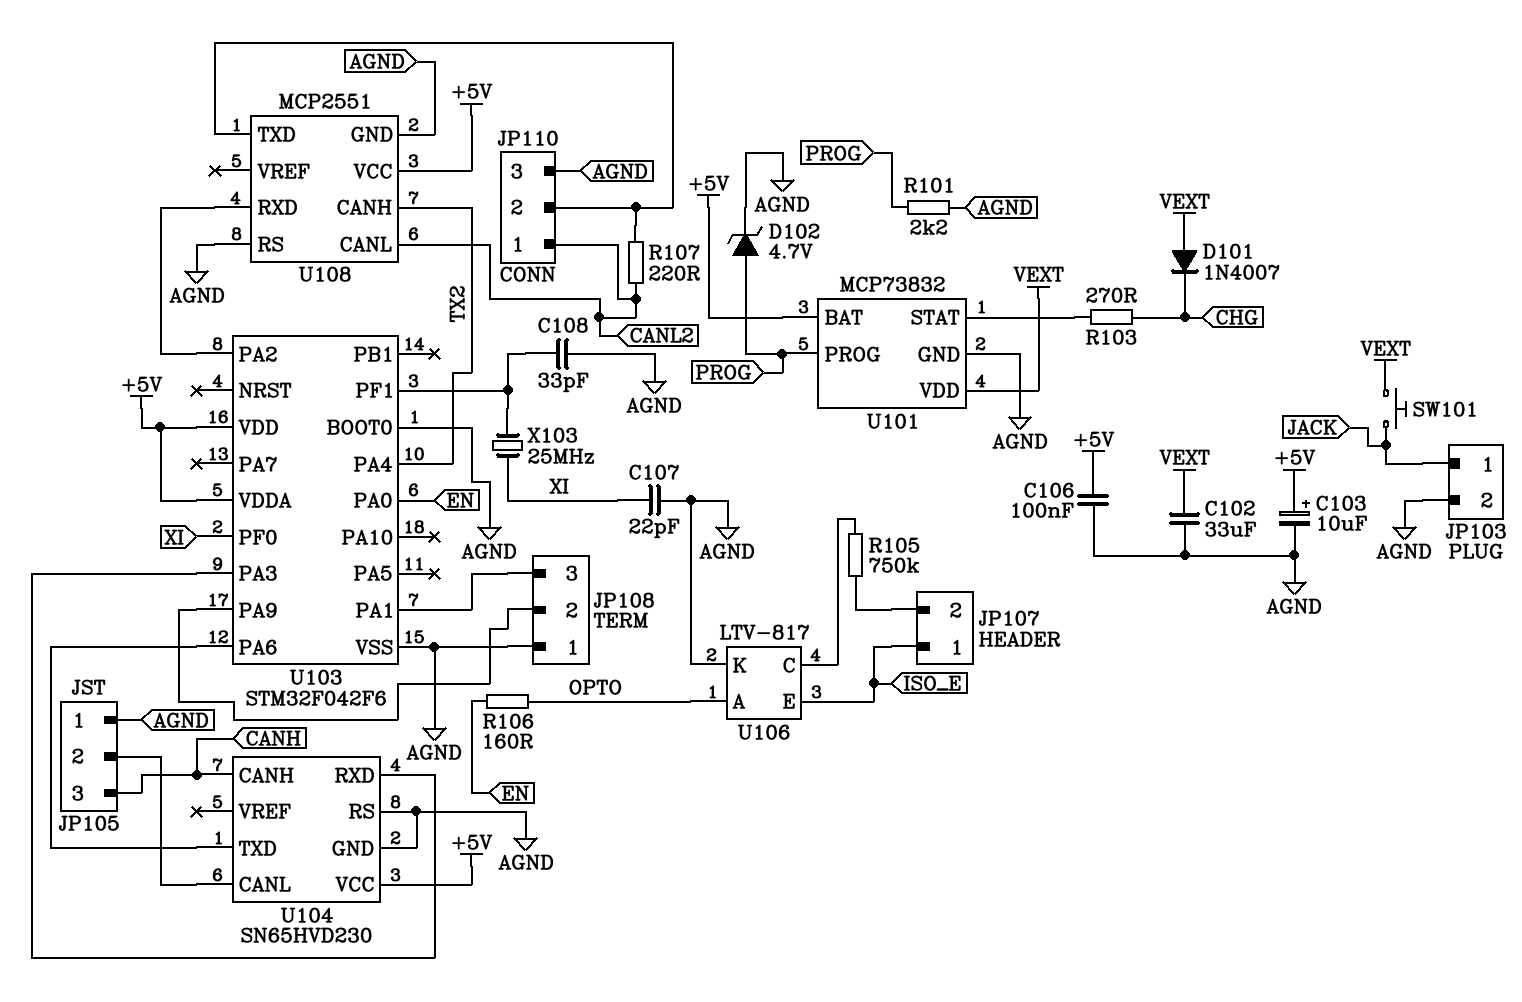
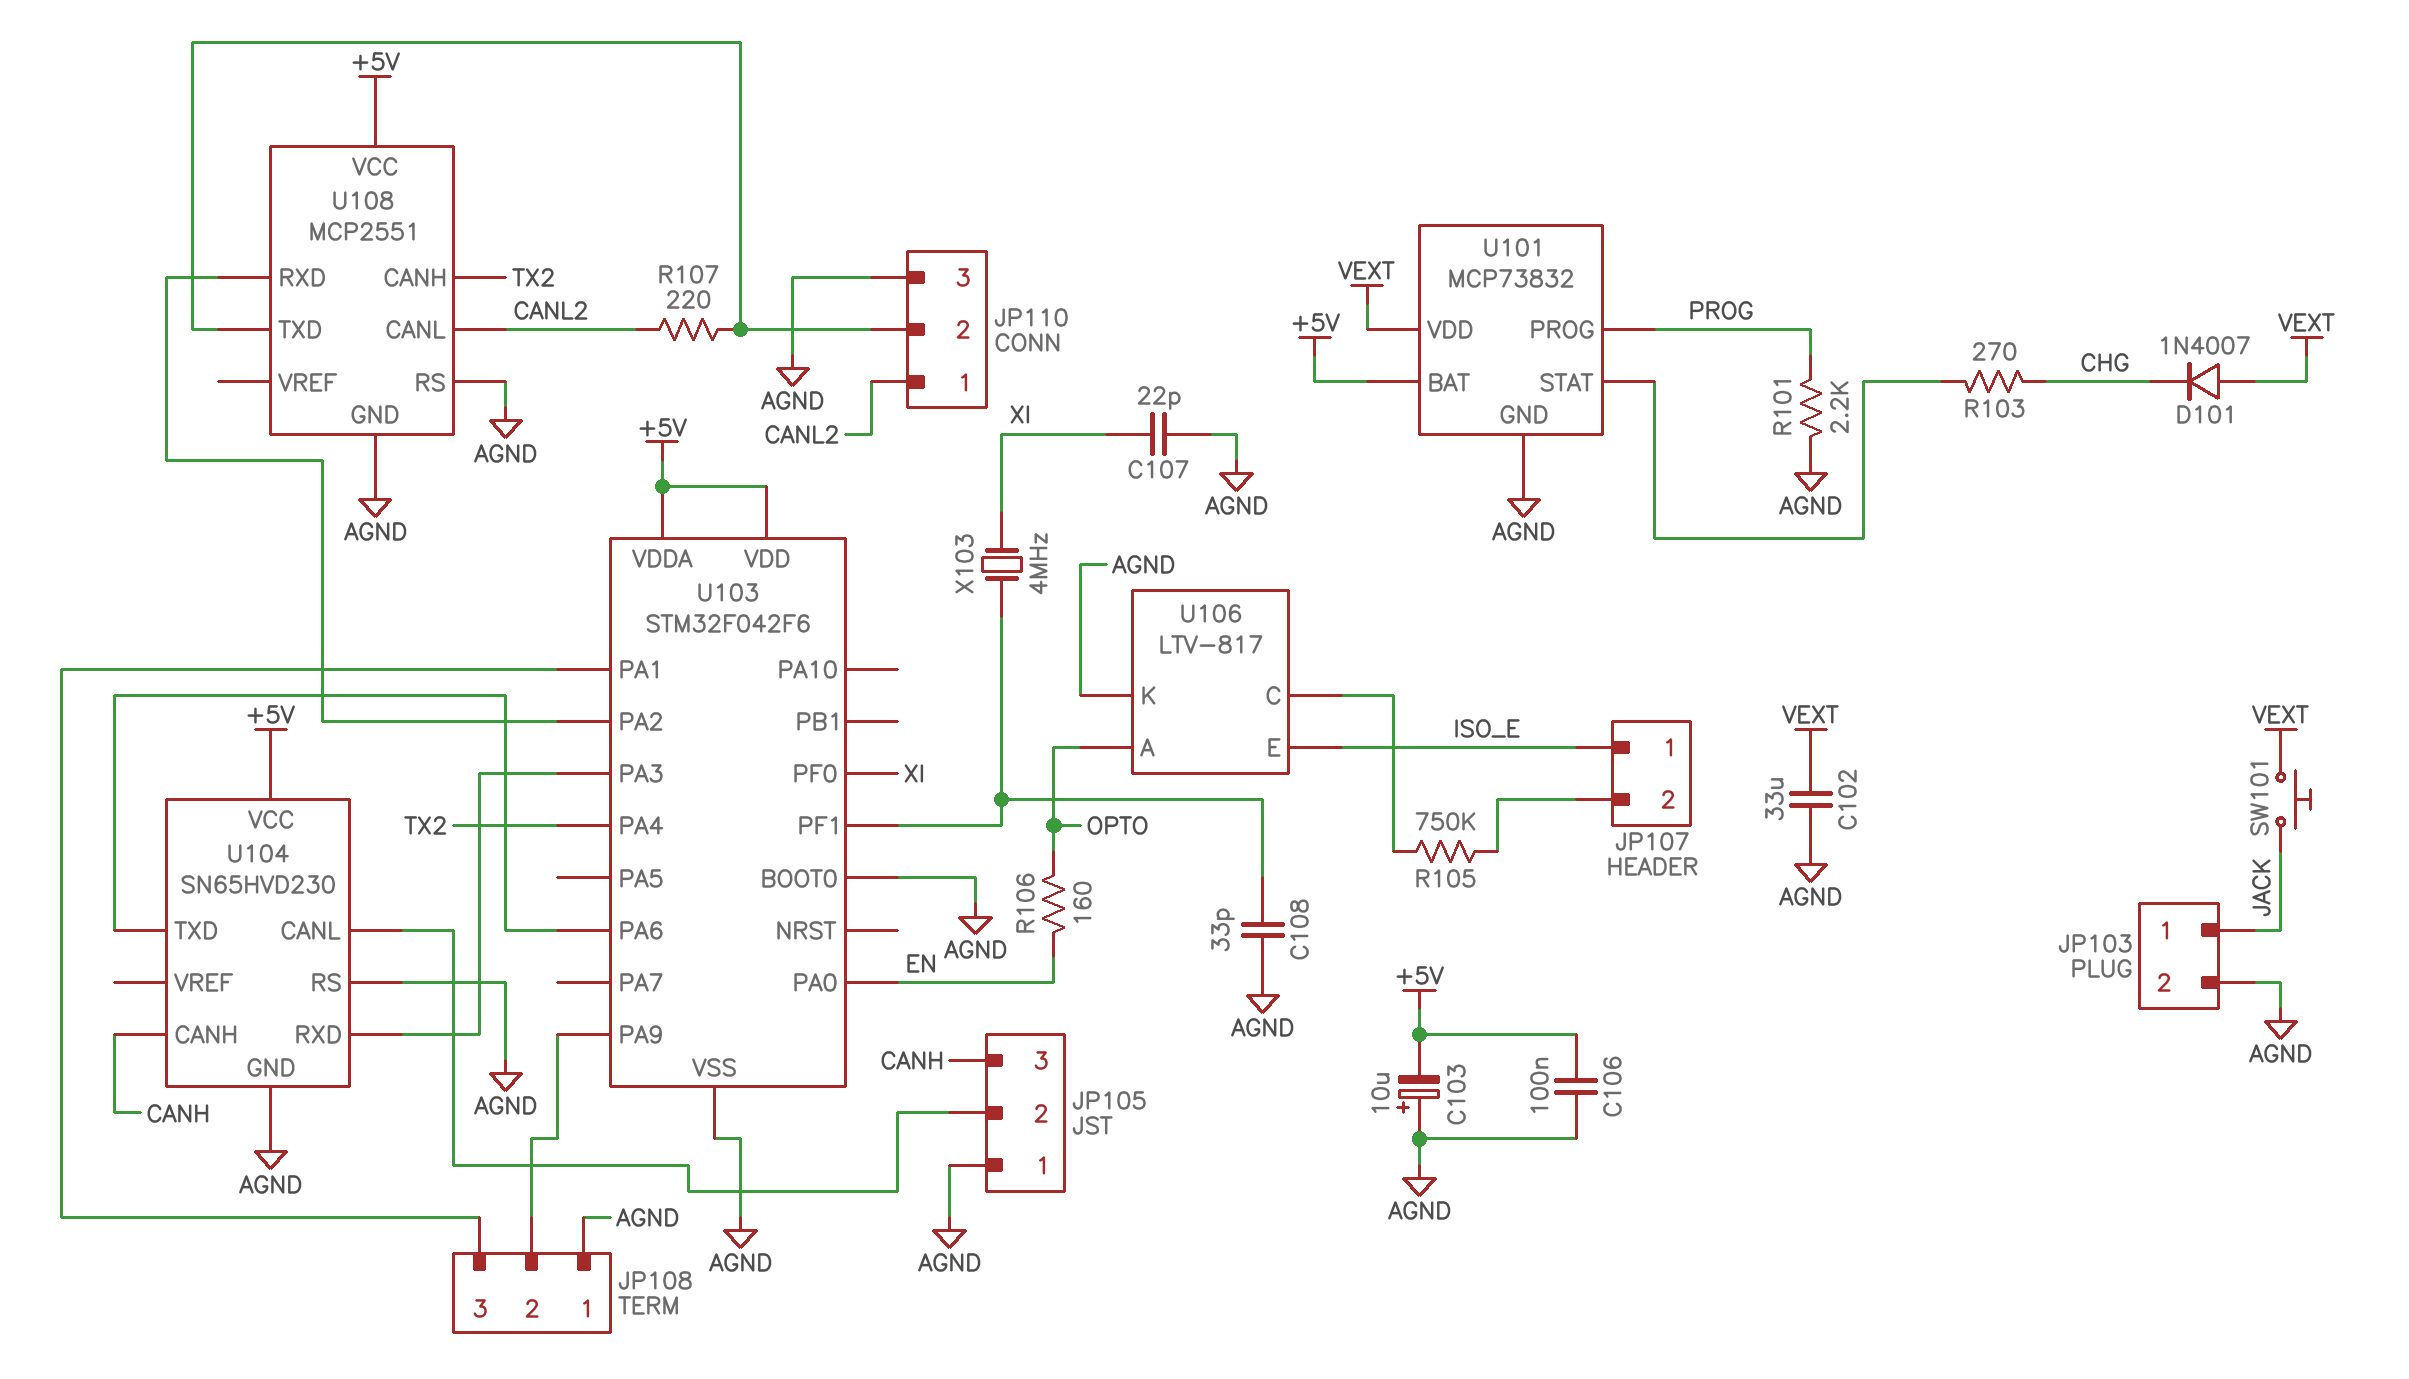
C103: 10uF (plus +5V, minus AGND) -> 10uF (plus AGND, minus +5V)
D102: zener 4.7V (A PROG, K AGND) -> none
X103: 25MHz (U103/PF1, XI) -> 4MHz (U103/PF1, XI)

